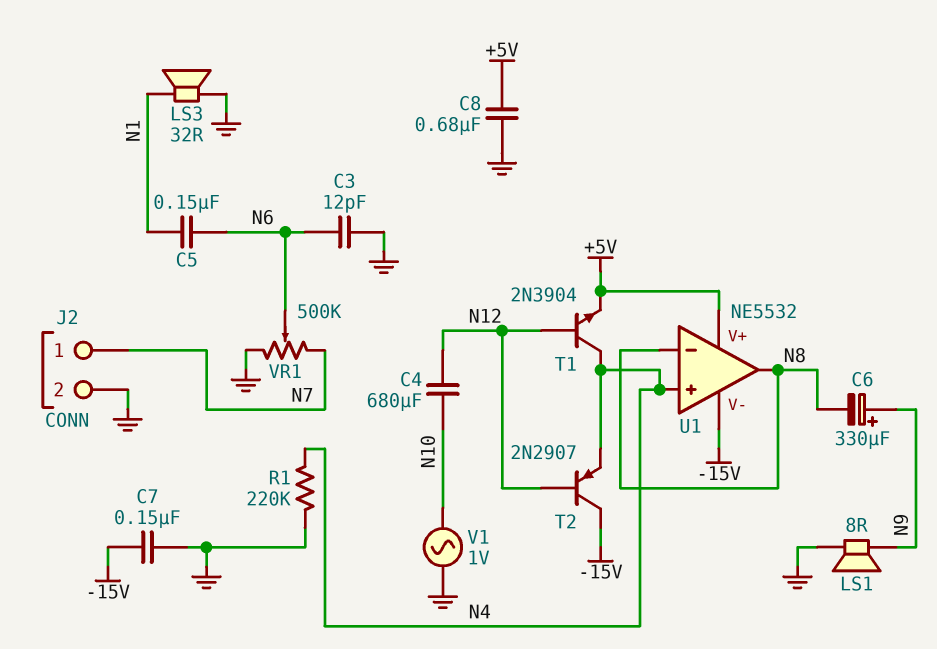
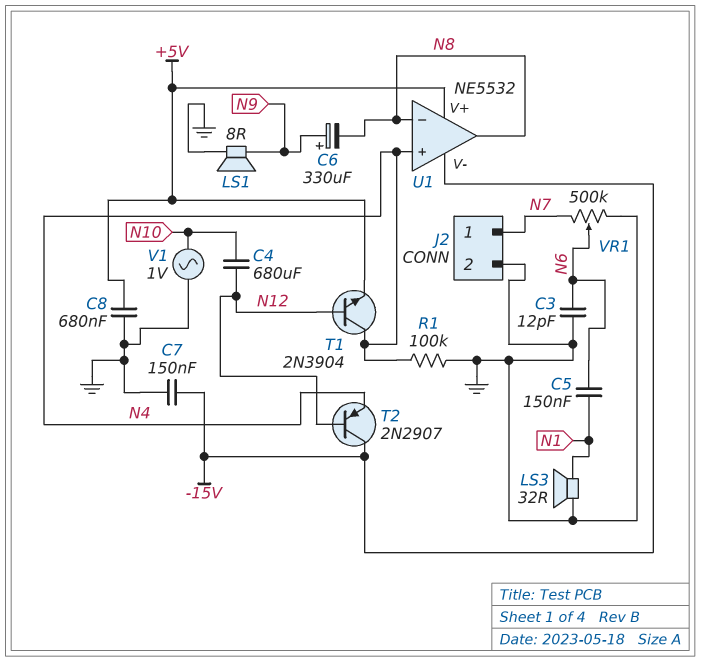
R1: 220k (GND, N4) -> 100k (GND, N4)

